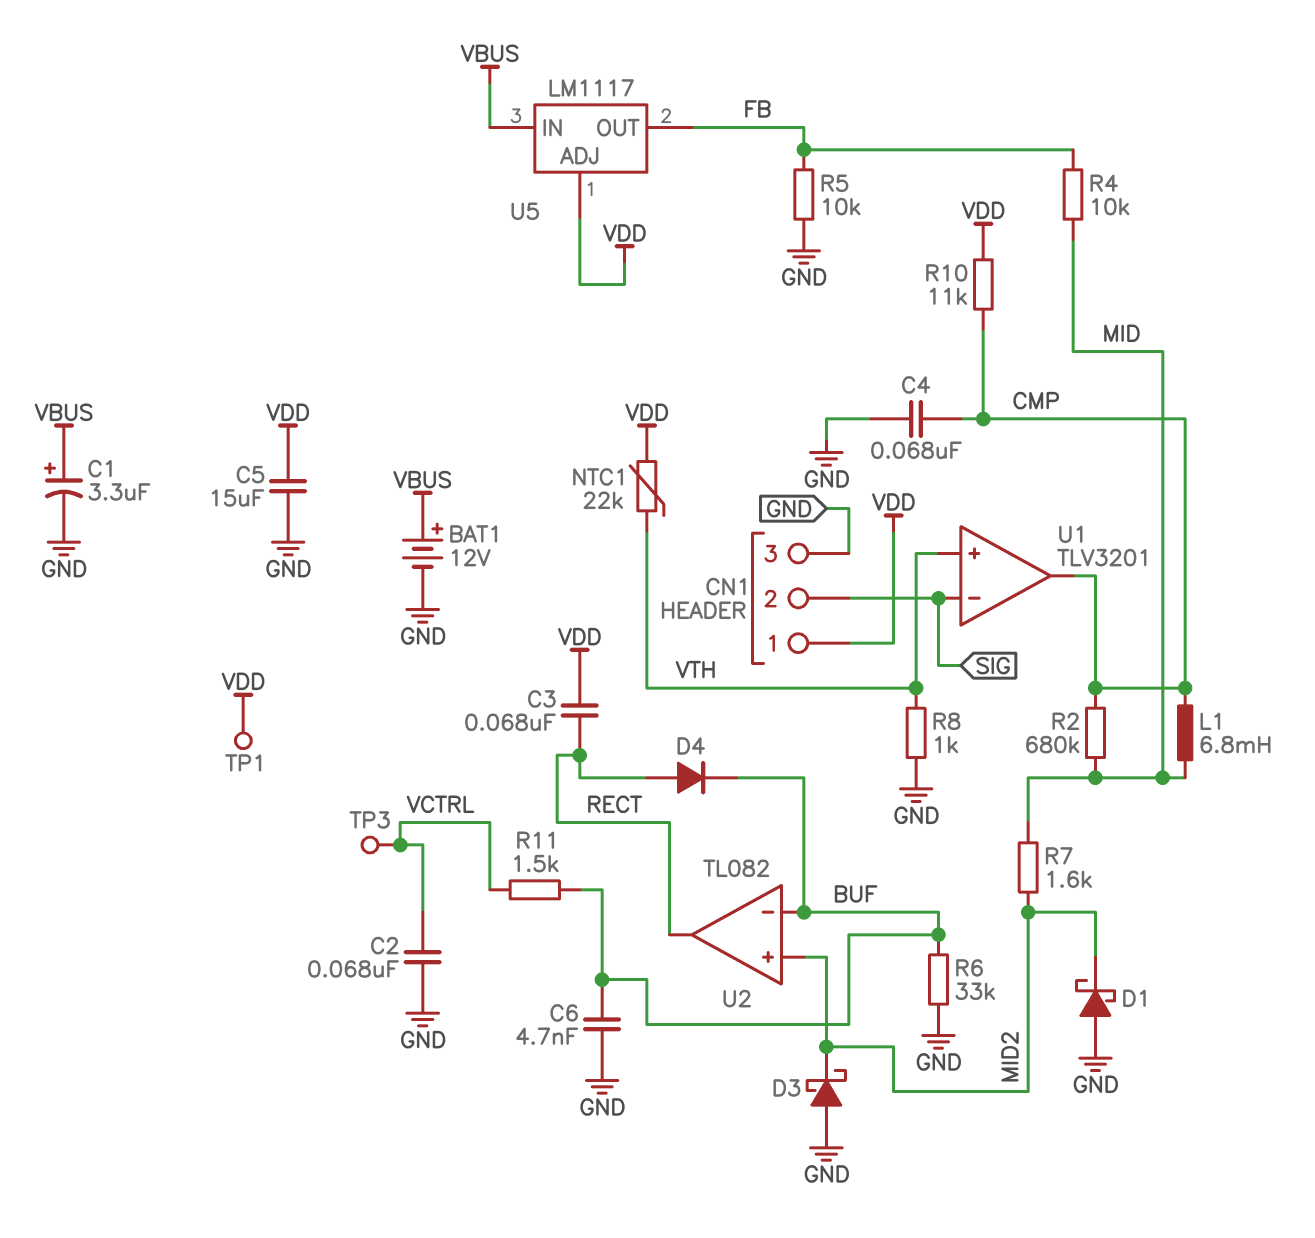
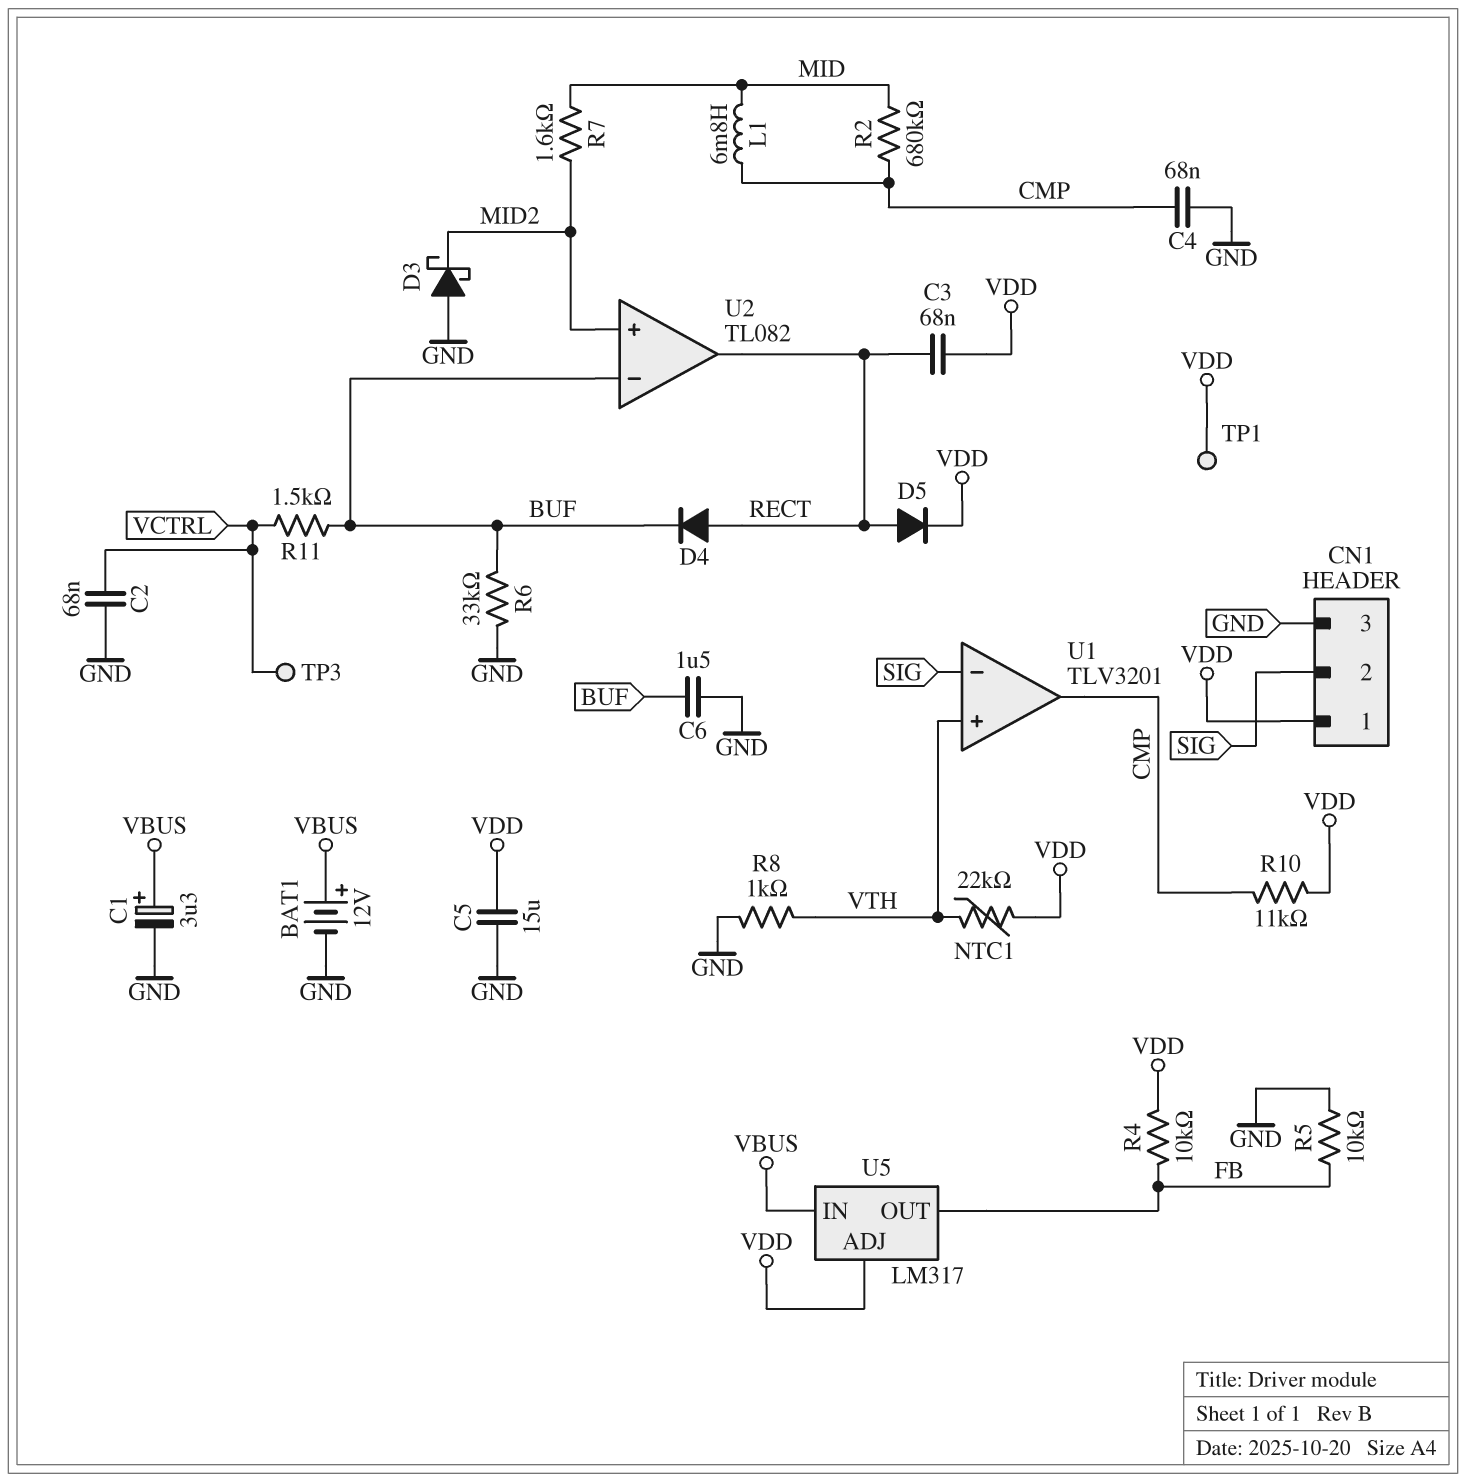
C6: 4.7nF (BUF, GND) -> 1.5uF (BUF, GND)
D1: schottky (A GND, K MID2) -> none
D5: none -> diode (A RECT, K VDD)
R4: 10k (FB, MID) -> 10k (FB, VDD)
U5: LM1117 -> LM317

